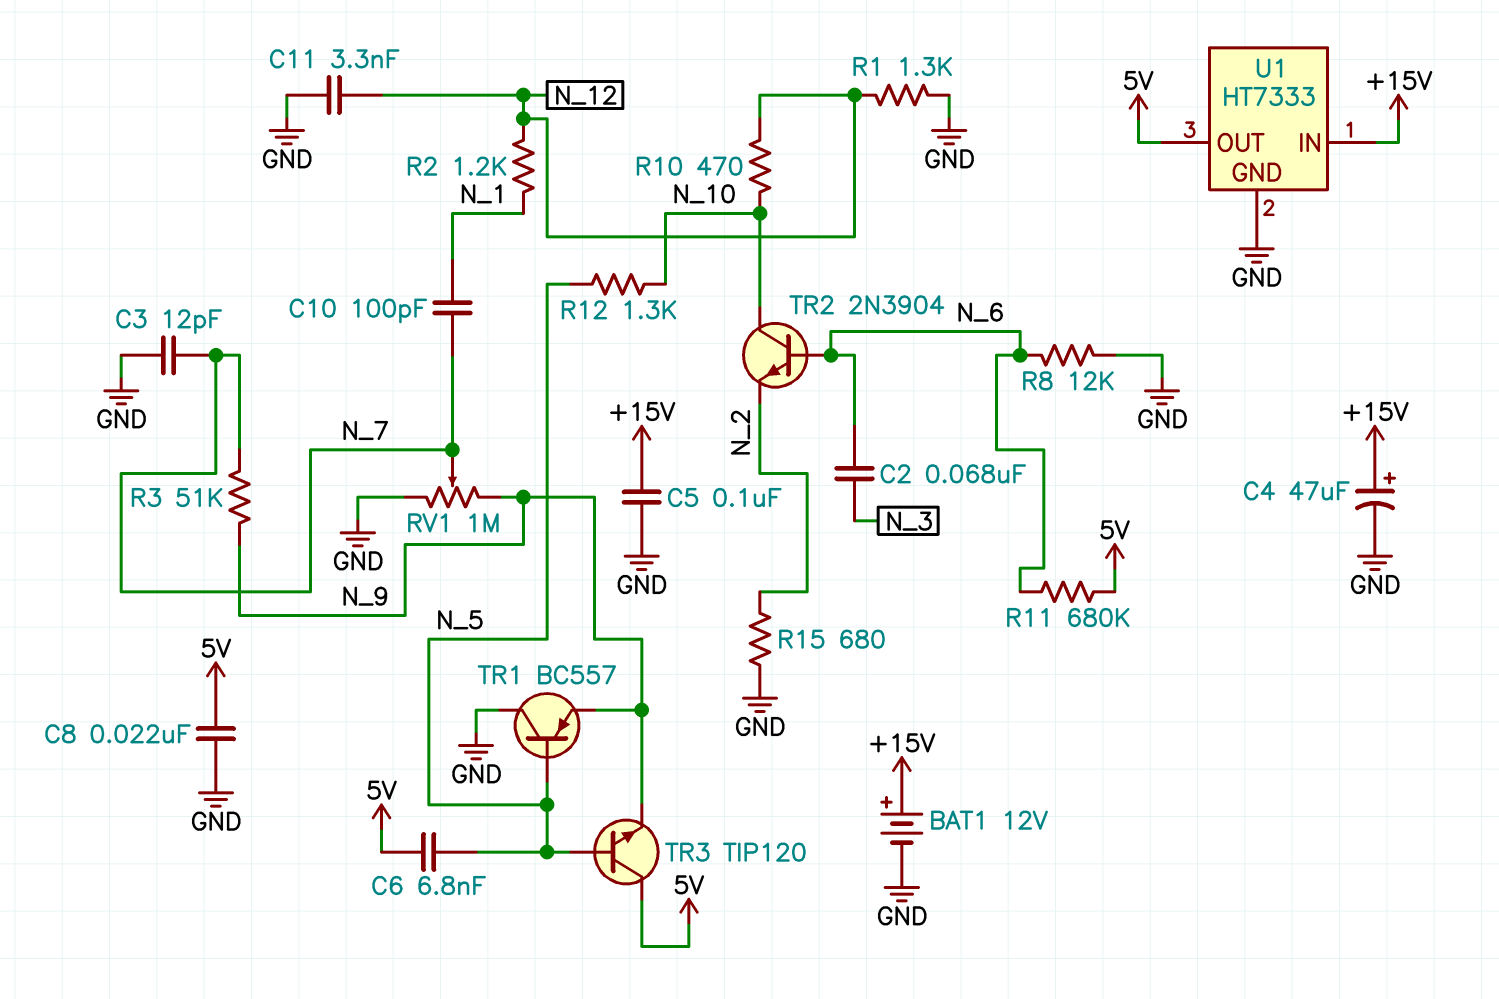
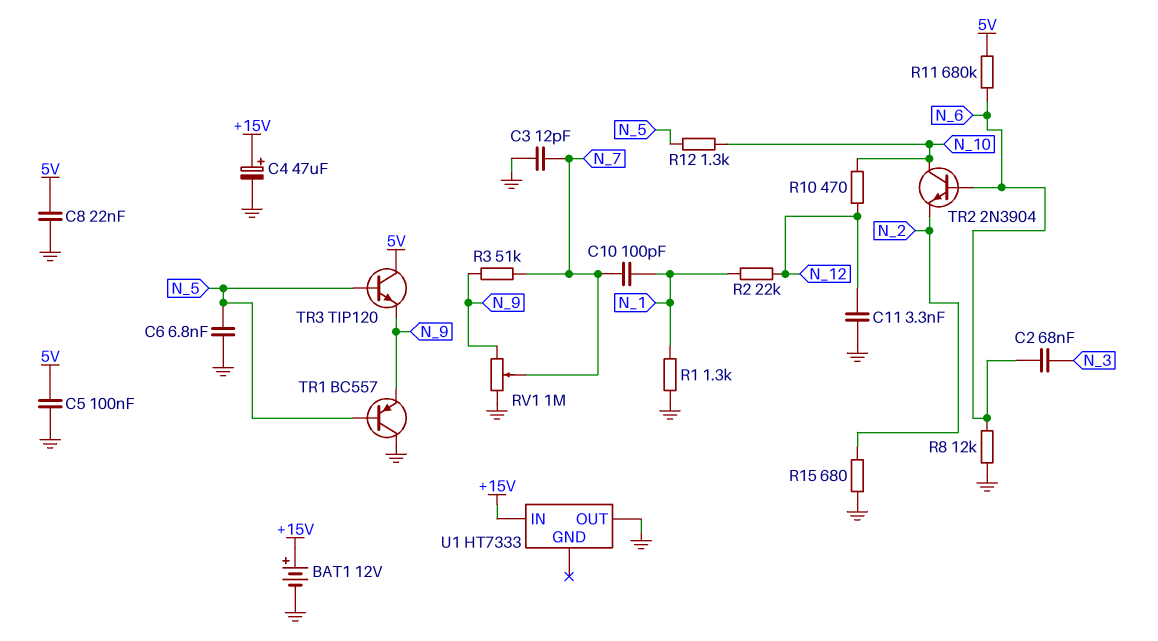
C5: 100nF (+15V, GND) -> 100nF (5V, GND)
C6: 6.8nF (5V, N_5) -> 6.8nF (GND, N_5)
R1: 1.3k (GND, N_12) -> 1.3k (GND, N_1)
R2: 1.2k (N_1, N_12) -> 22k (N_1, N_12)
U1 pin GND: GND -> none
U1 pin OUT: 5V -> GND

